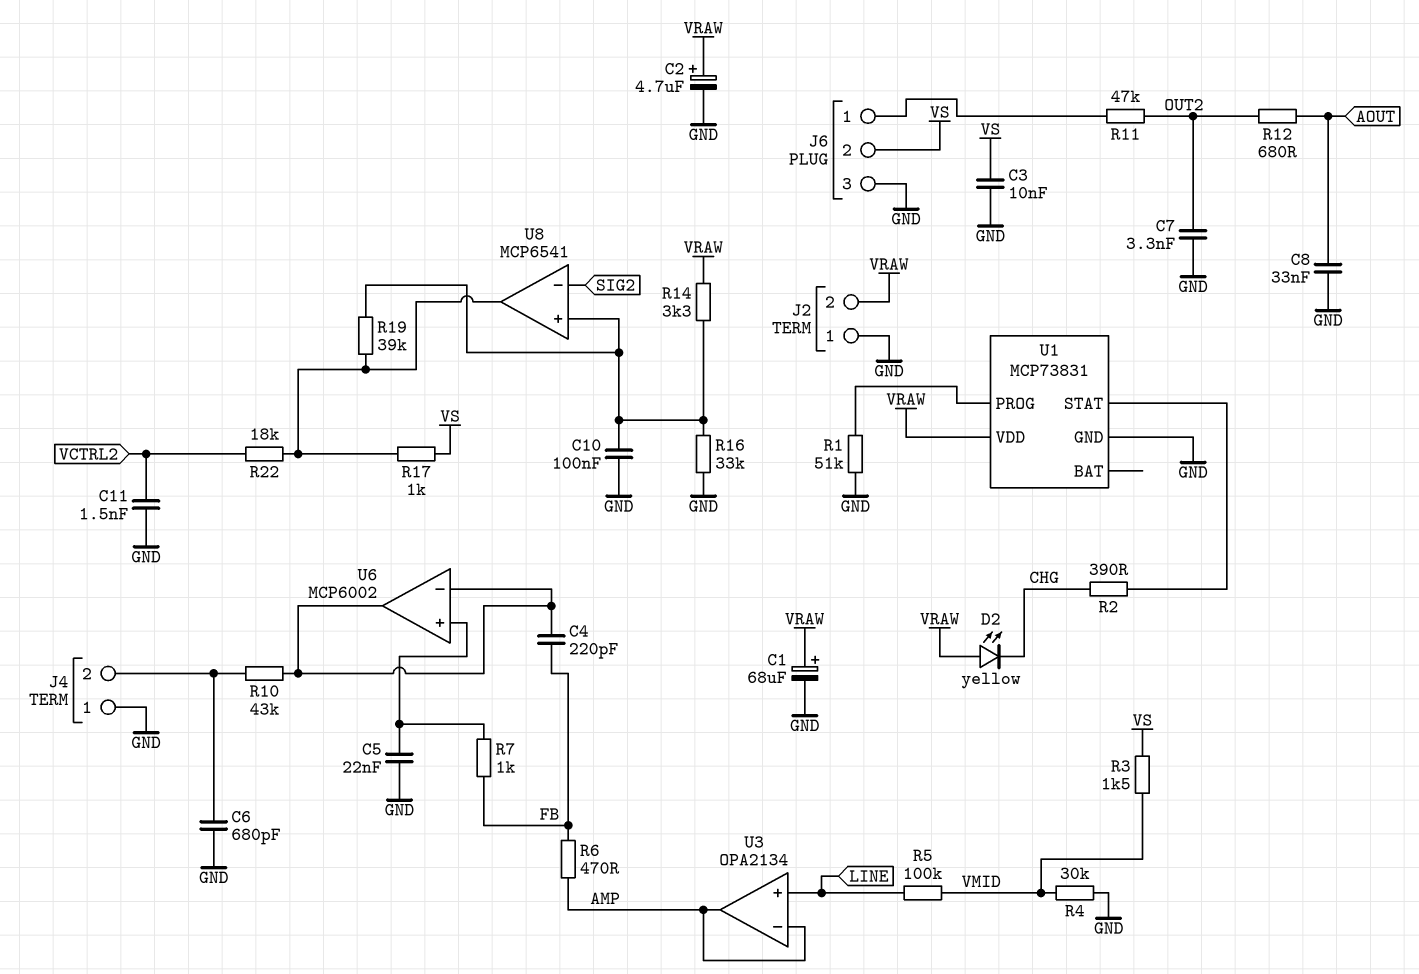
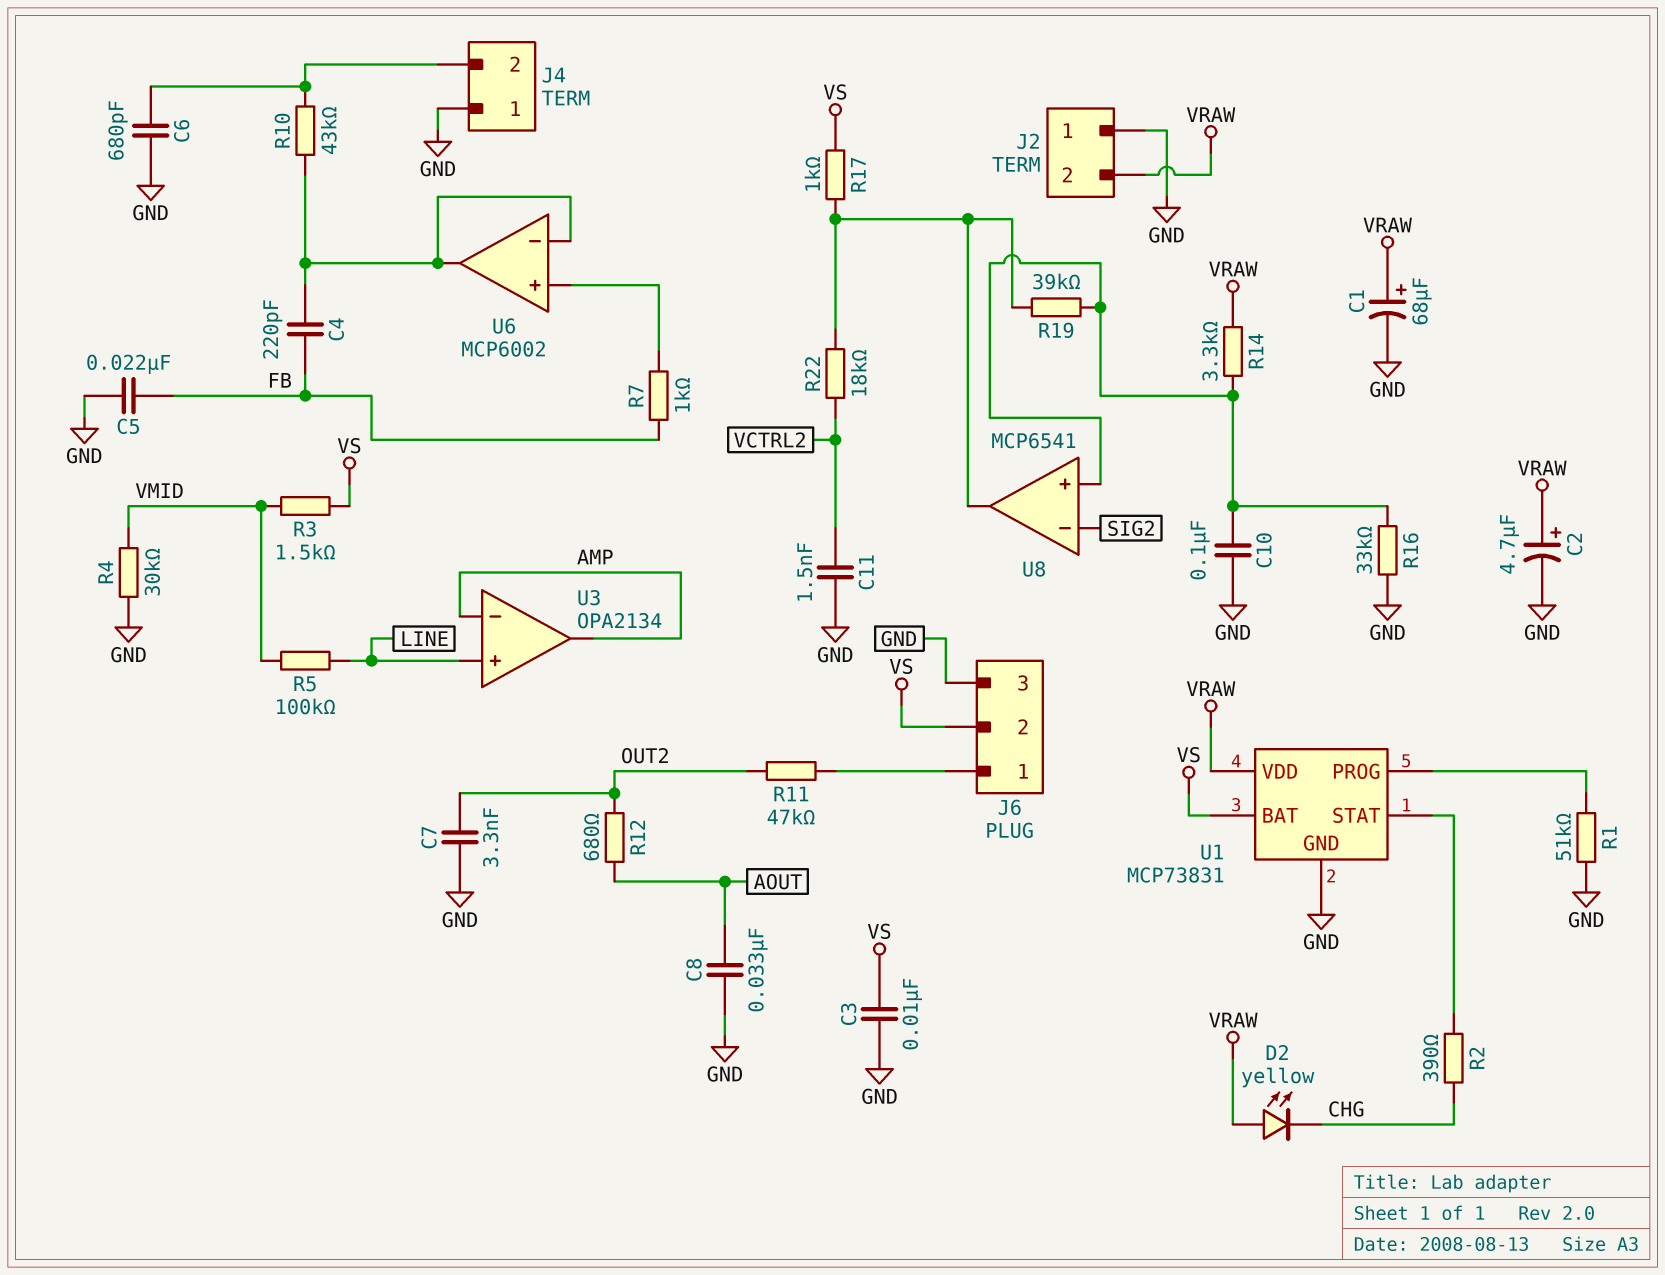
C5: 22nF (GND, U6/in+) -> 22nF (FB, GND)
R6: 470 (AMP, FB) -> none
U1 pin BAT: none -> VS

